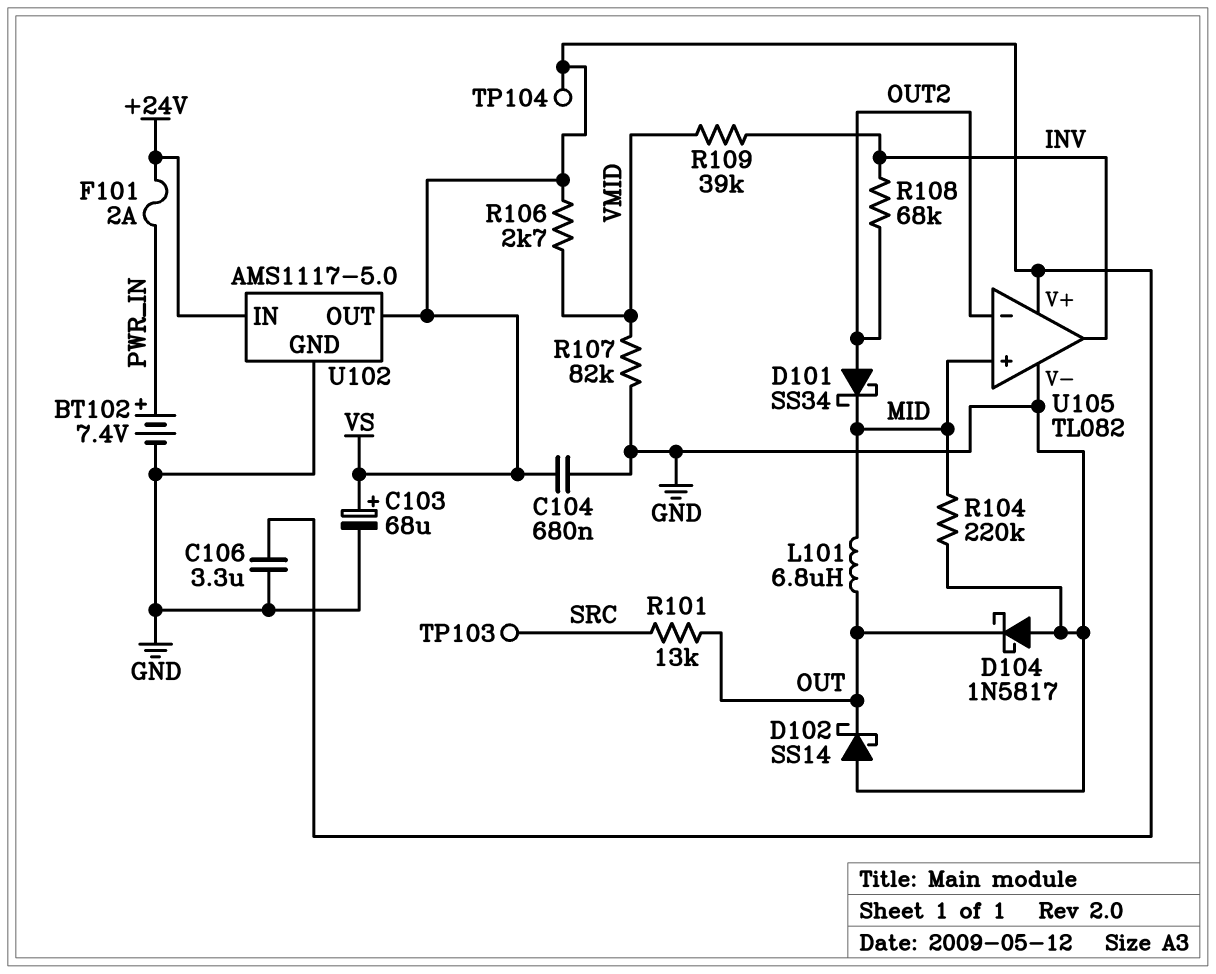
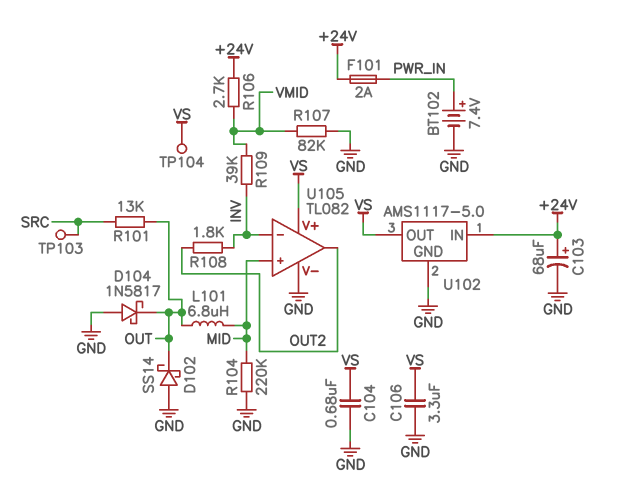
C103: 68uF (plus VS, minus GND) -> 68uF (plus +24V, minus GND)
D101: schottky SS34 (A OUT2, K MID) -> none
R106: 2.7k (VMID, VS) -> 2.7k (+24V, VMID)
R108: 68k (INV, OUT2) -> 1.8k (INV, OUT2)
U105 pin in-: OUT2 -> INV
U105 pin out: INV -> OUT2

